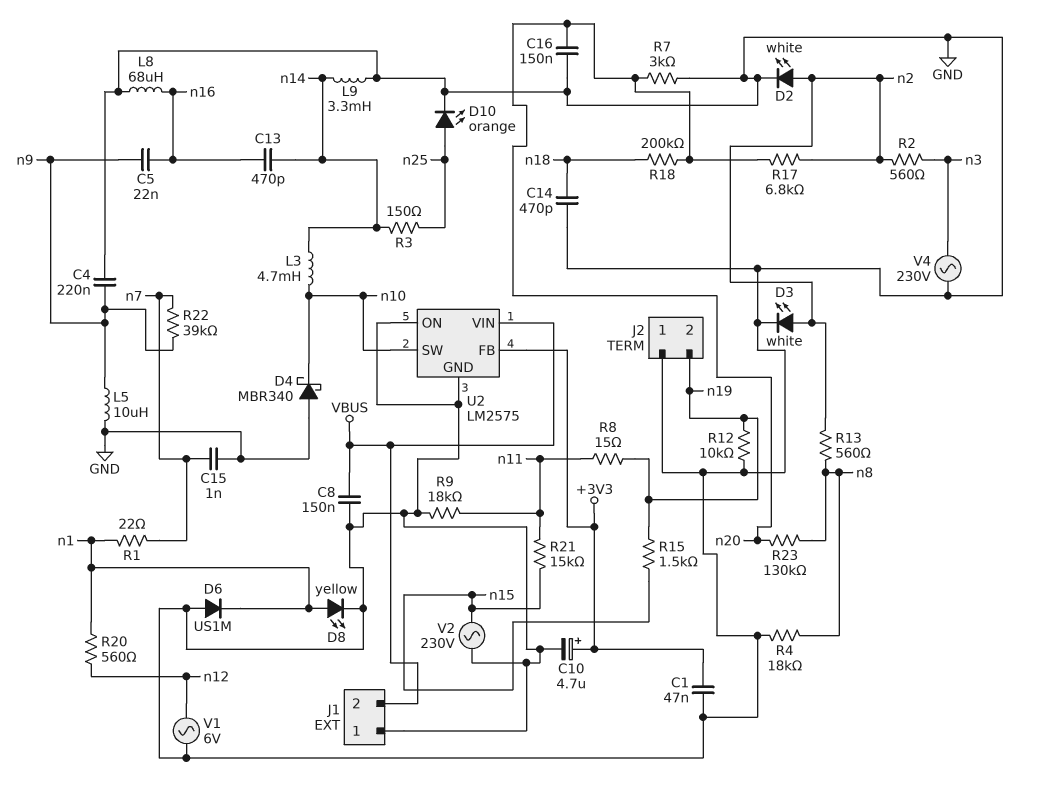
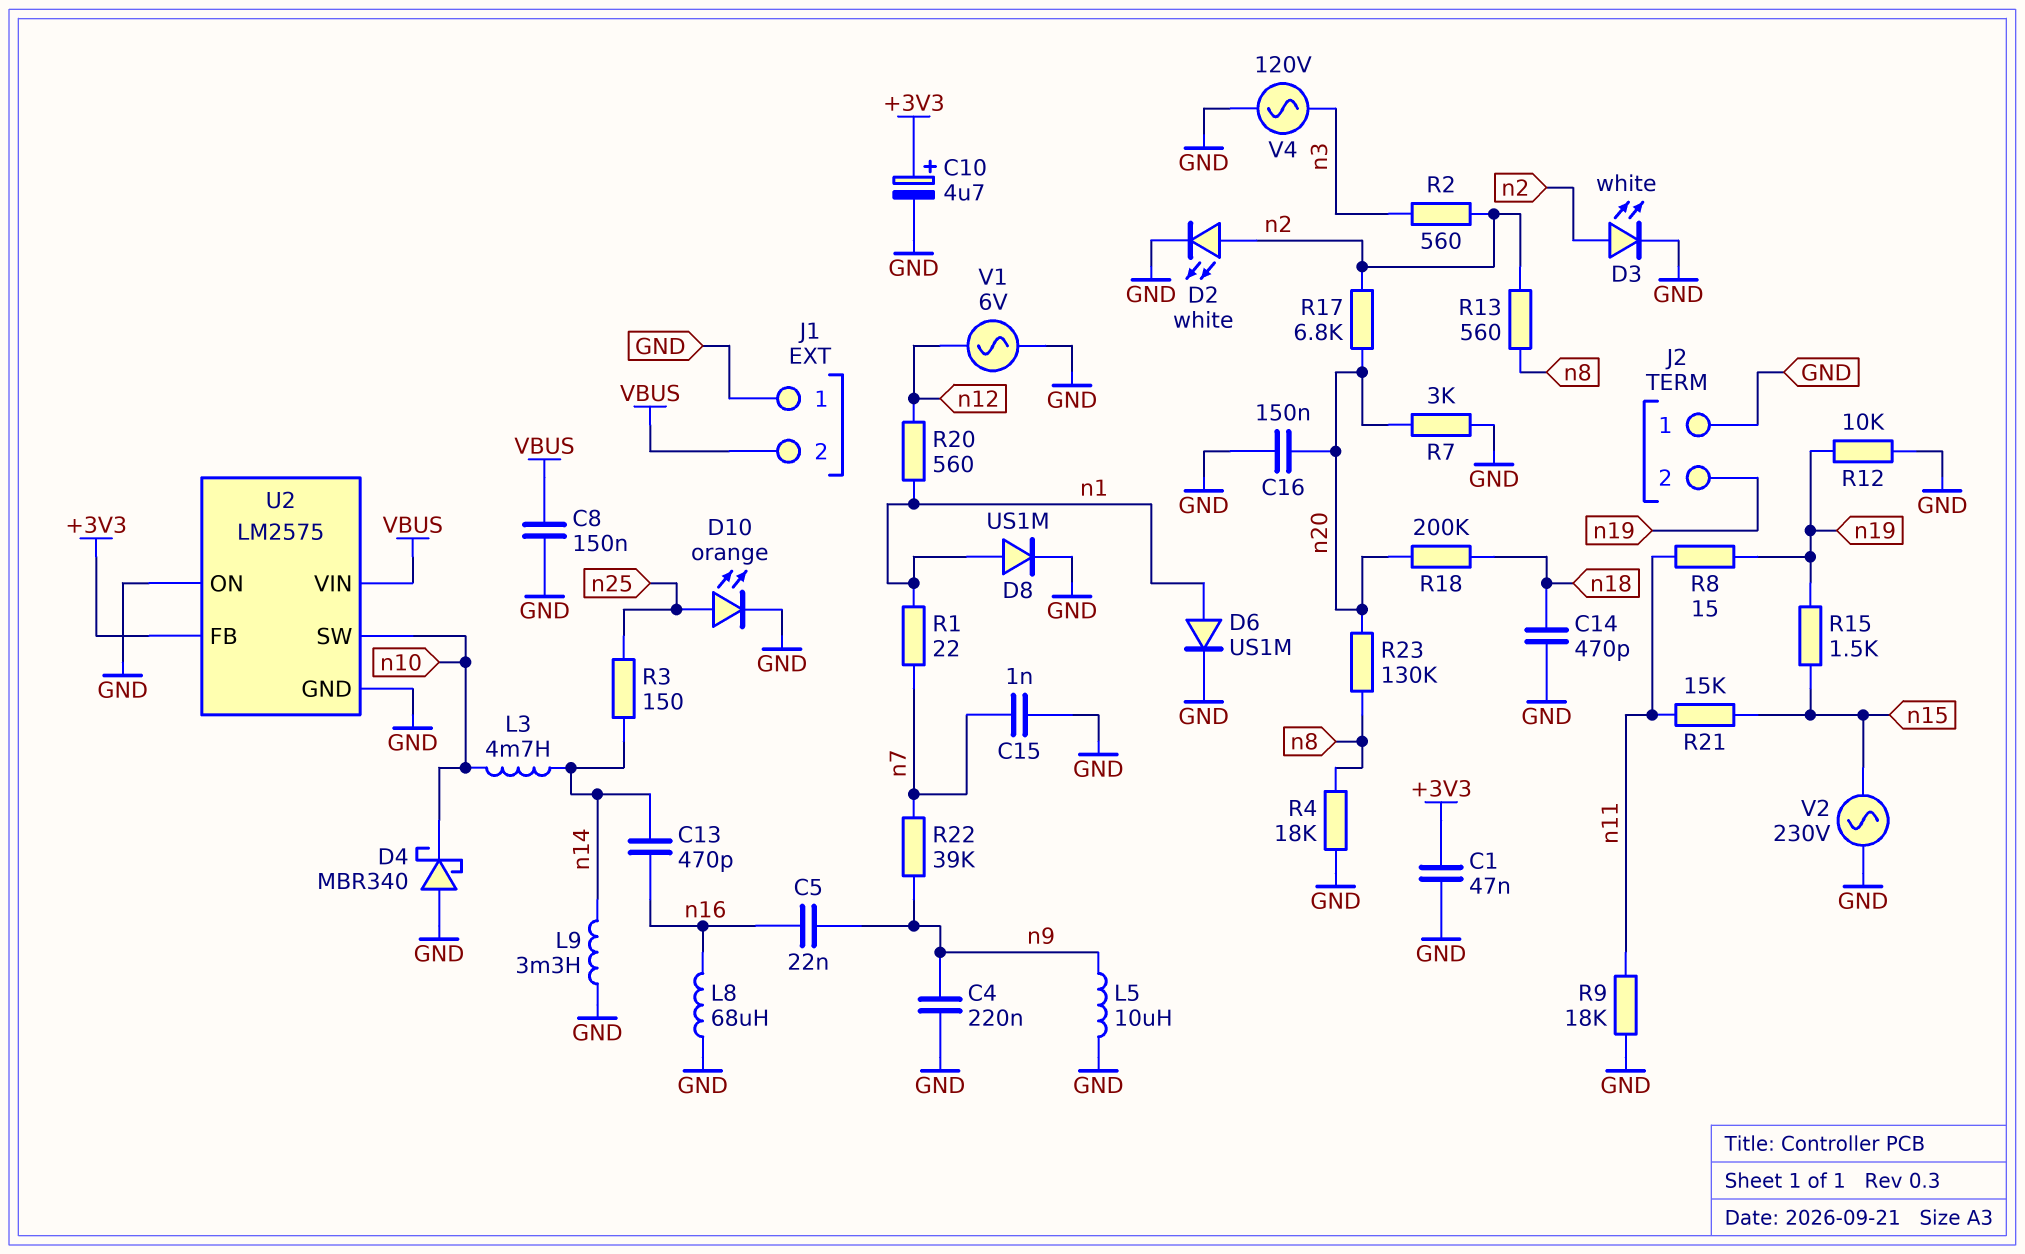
D6: diode US1M (A GND, K n1) -> diode US1M (A n1, K GND)
D8: LED yellow (A n1, K GND) -> diode US1M (A n1, K GND)
V4: AC 230V (GND, n3) -> AC 120V (GND, n3)

